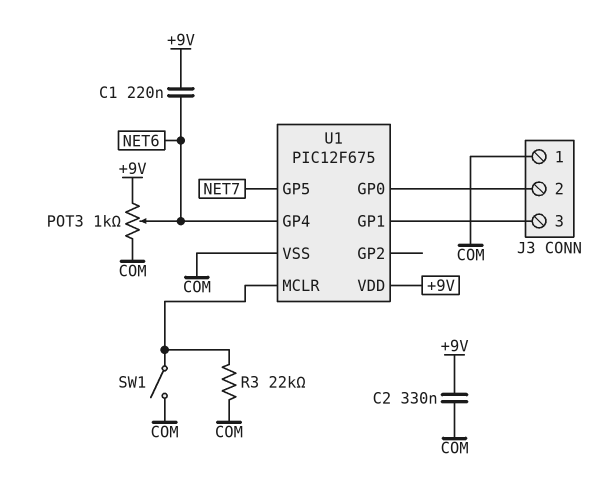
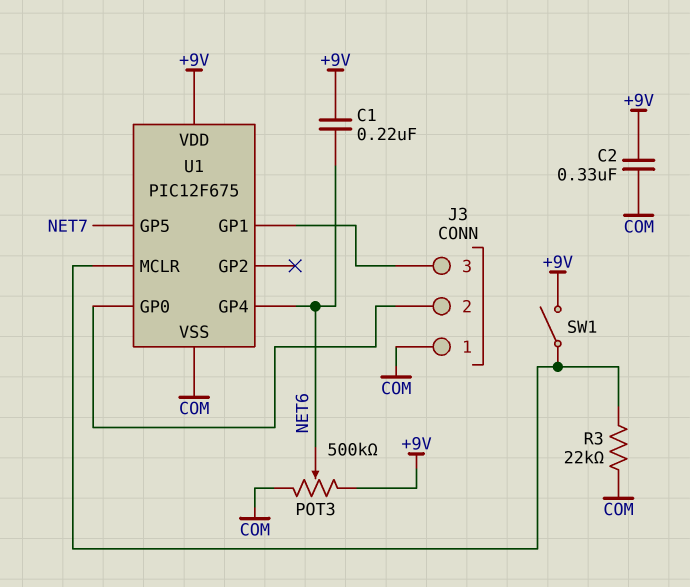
POT3: 1k (+9V, COM, wiper NET6) -> 500k (+9V, COM, wiper NET6)
SW1: switch (COM, U1/MCLR) -> switch (+9V, U1/MCLR)

